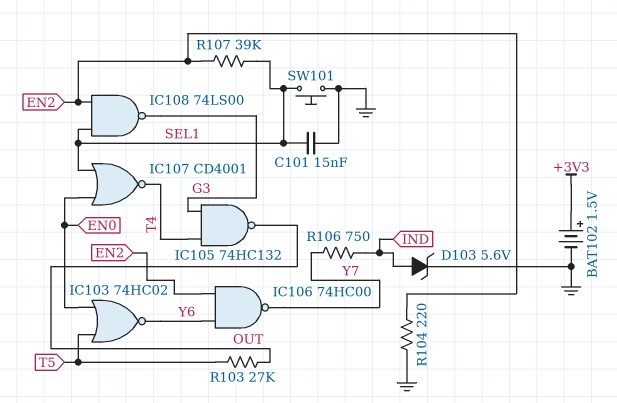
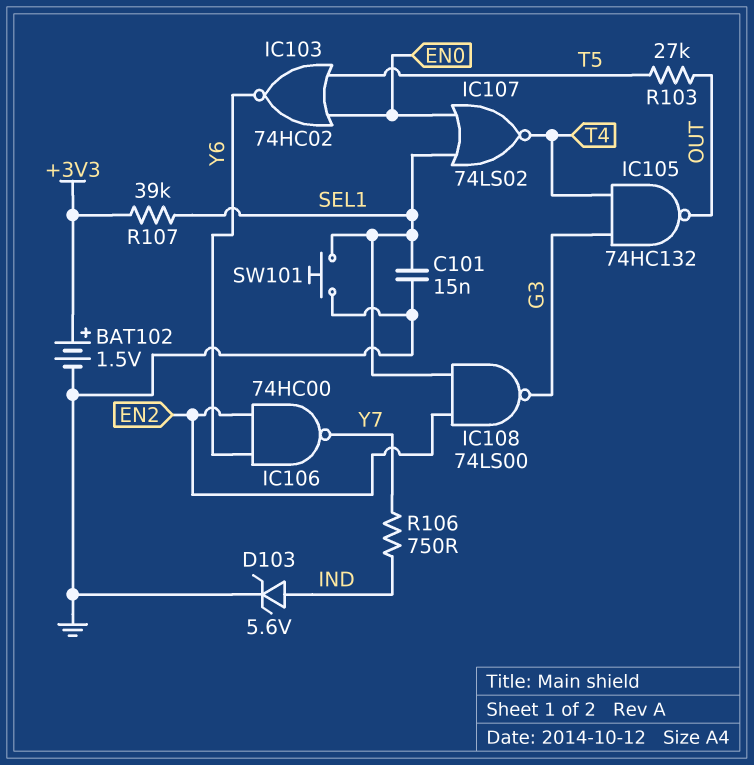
IC107: NOR CD4001 (in EN0, in SEL1, out T4) -> NOR 74LS02 (in EN0, in SEL1, out T4)
R104: 220 (EN2, GND) -> none
R107: 39k (EN2, SEL1) -> 39k (+3V3, SEL1)

